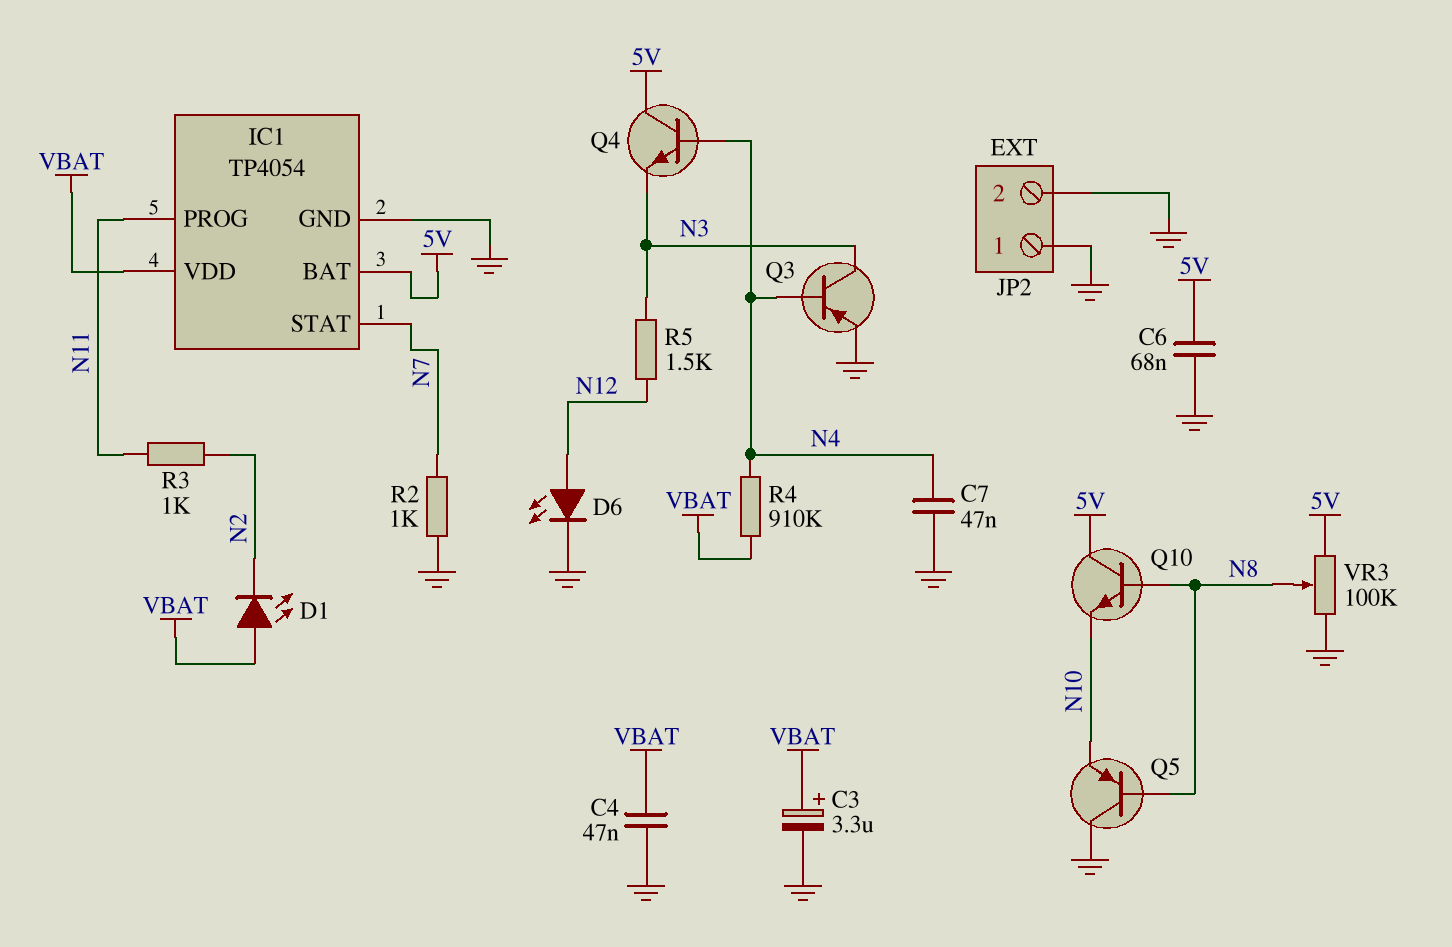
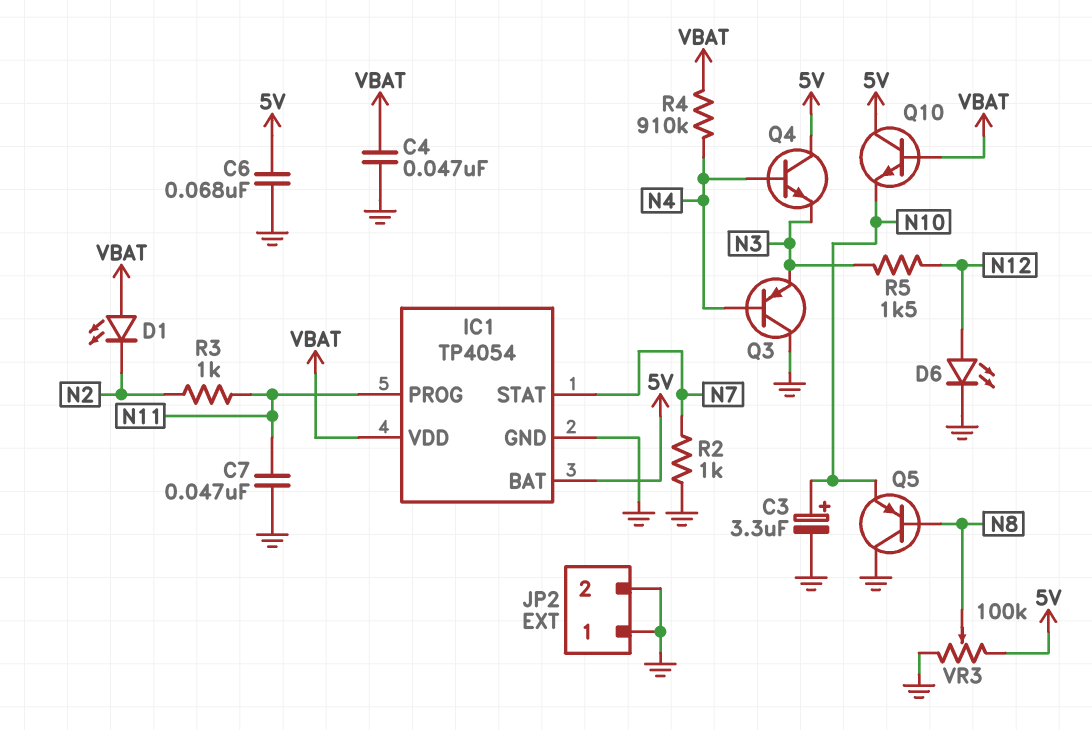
C3: 3.3uF (plus VBAT, minus GND) -> 3.3uF (plus N10, minus GND)
C7: 47nF (GND, N4) -> 47nF (GND, N11)
Q3: PNP (B N4, C N3, E GND) -> PNP (B N4, C GND, E N3)
Q10: NPN (B N8, C 5V, E N10) -> NPN (B VBAT, C 5V, E N10)

